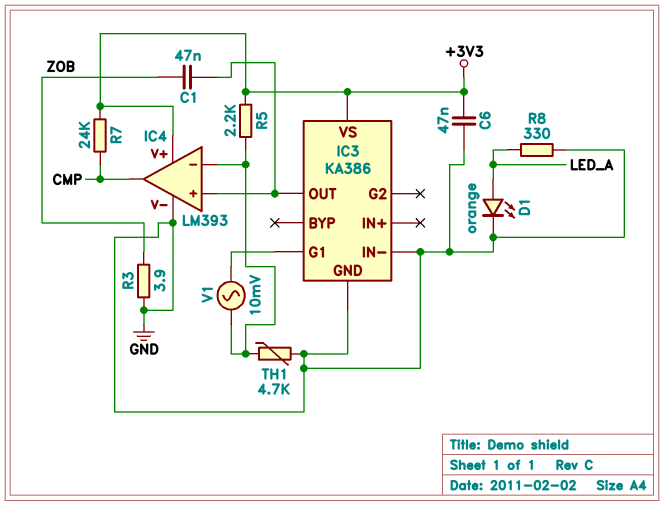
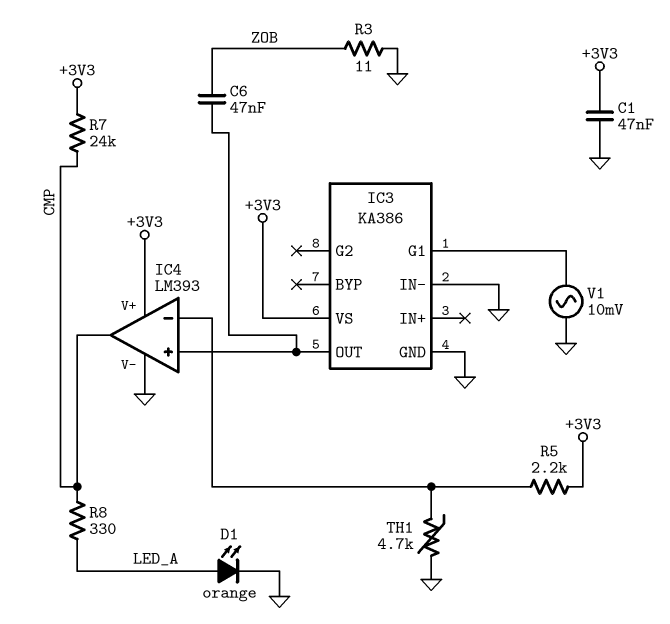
C1: 47nF (IC3/OUT, ZOB) -> 47nF (+3V3, GND)
C6: 47nF (+3V3, GND) -> 47nF (IC3/OUT, ZOB)
R3: 3.9 (GND, ZOB) -> 11 (GND, ZOB)
R8: 330 (GND, LED_A) -> 330 (CMP, LED_A)
V1: AC 10mV (IC3/G1, IC4/in-) -> AC 10mV (GND, IC3/G1)

